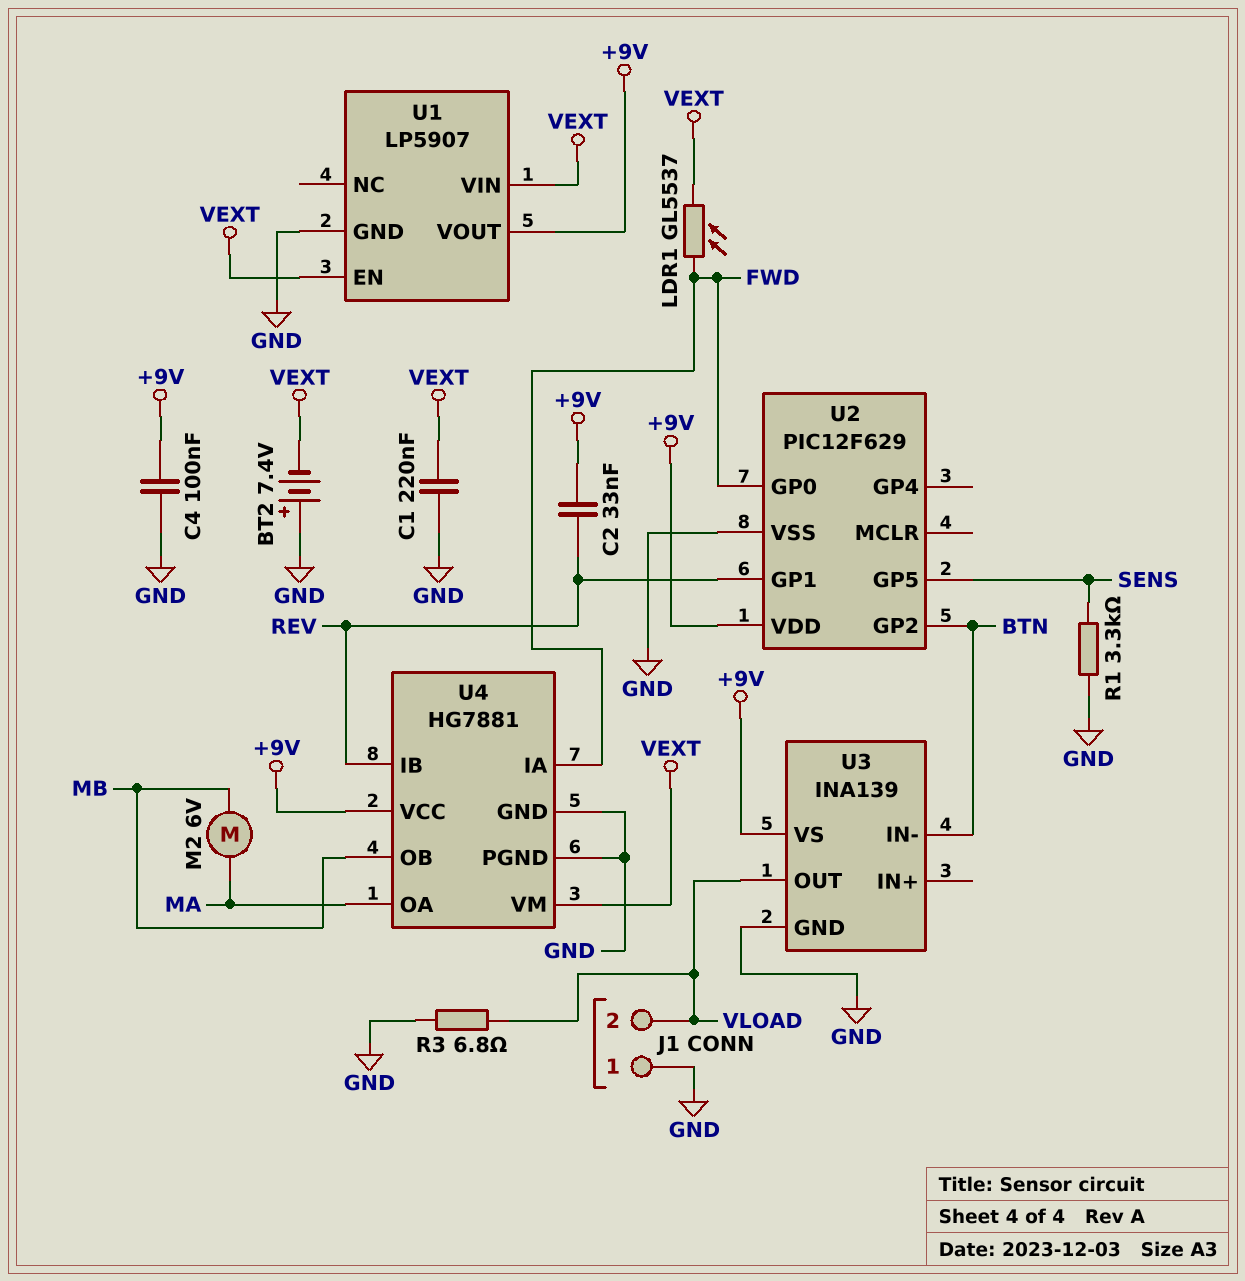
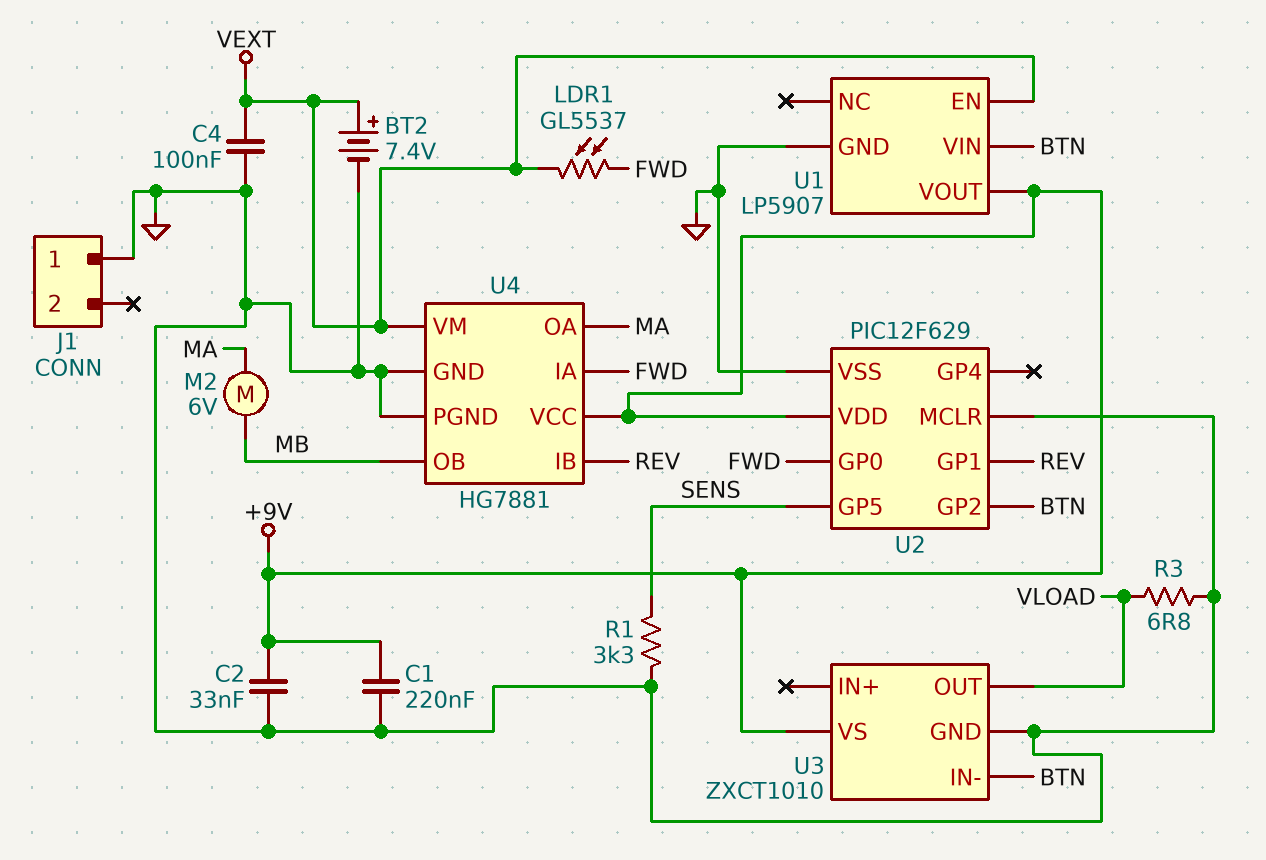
BT2: 7.4V (plus GND, minus VEXT) -> 7.4V (plus VEXT, minus GND)
C1: 220nF (GND, VEXT) -> 220nF (+9V, GND)
C2: 33nF (+9V, REV) -> 33nF (+9V, GND)
C4: 100nF (+9V, GND) -> 100nF (GND, VEXT)
J1 pin 2: VLOAD -> none
U1 pin VIN: VEXT -> BTN
U2 pin MCLR: none -> GND
U3: INA139 -> ZXCT1010

